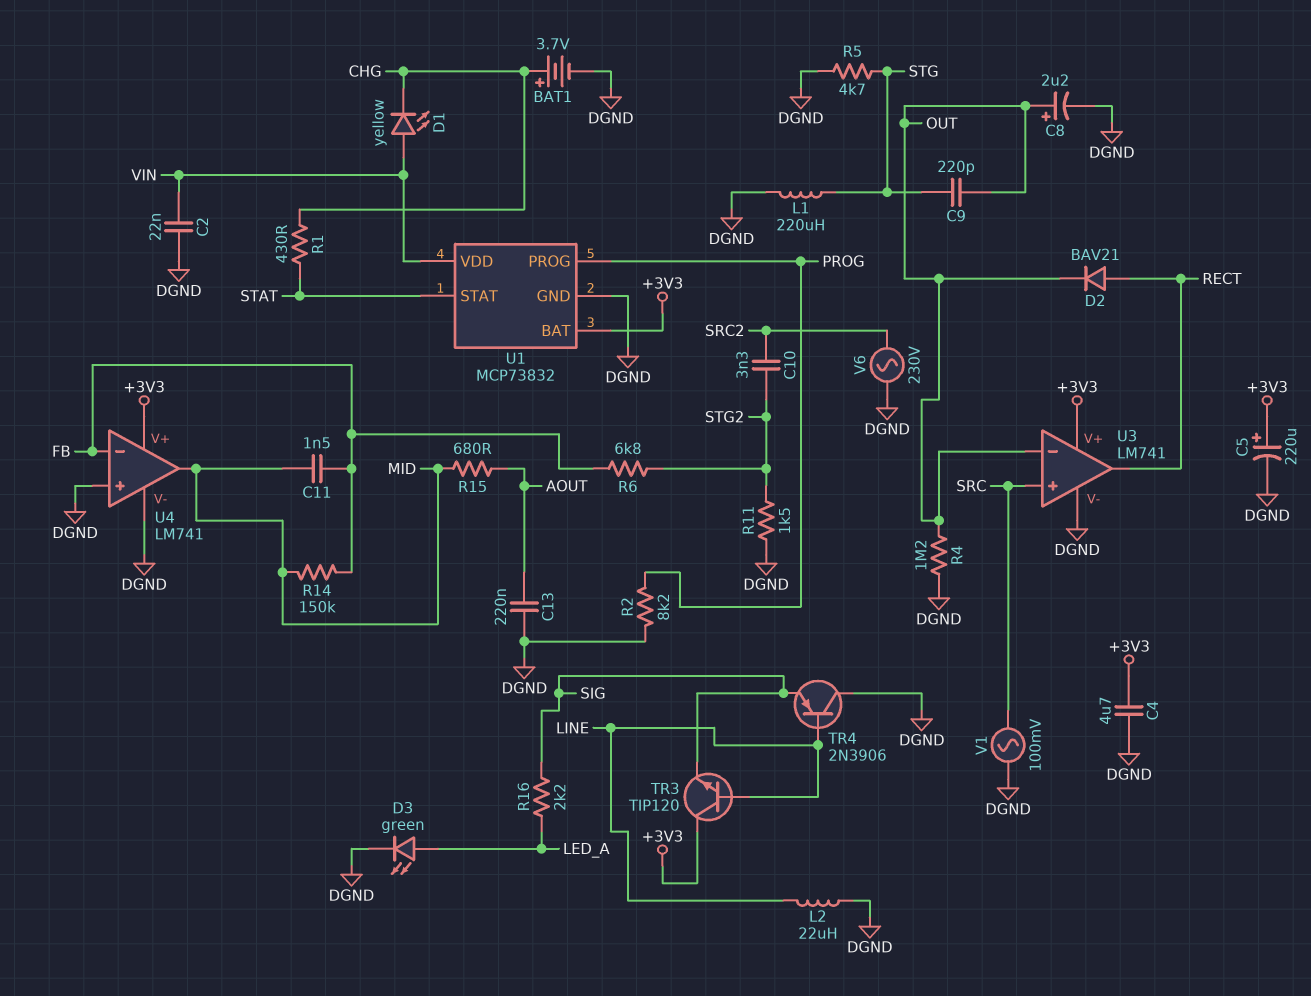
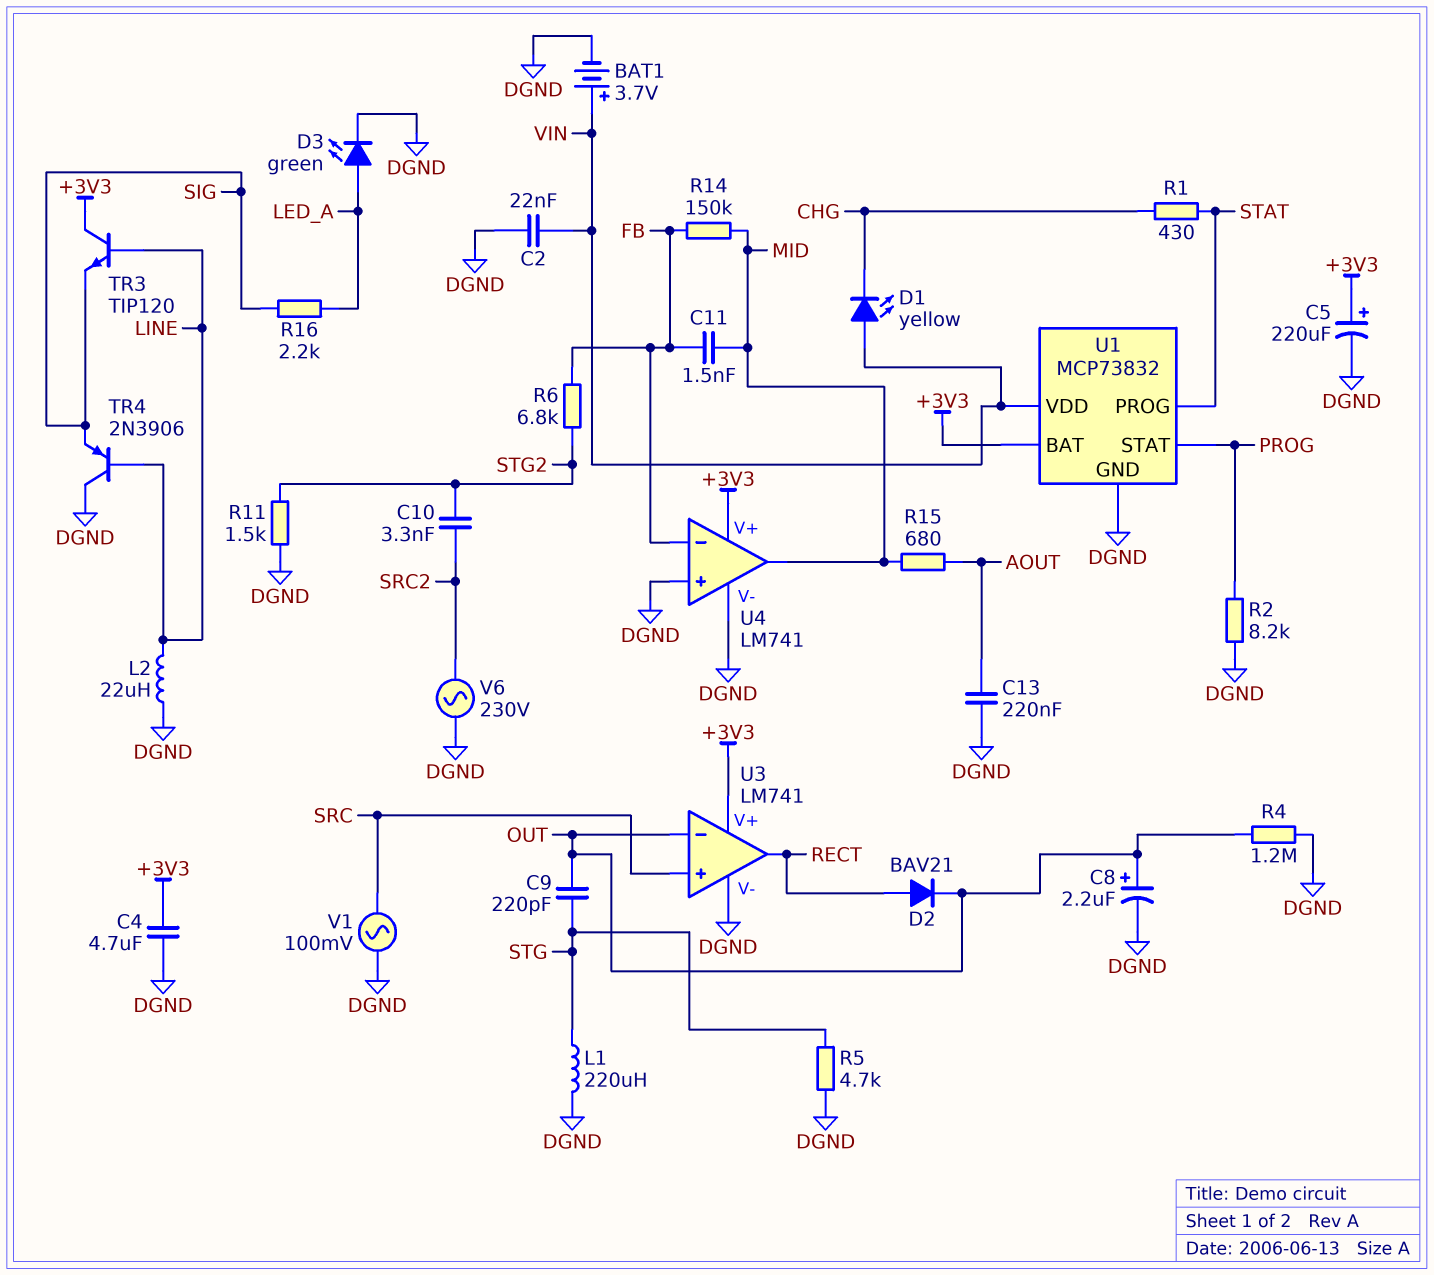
BAT1: 3.7V (plus CHG, minus DGND) -> 3.7V (plus VIN, minus DGND)
U1 pin PROG: PROG -> STAT
U1 pin STAT: STAT -> PROG

